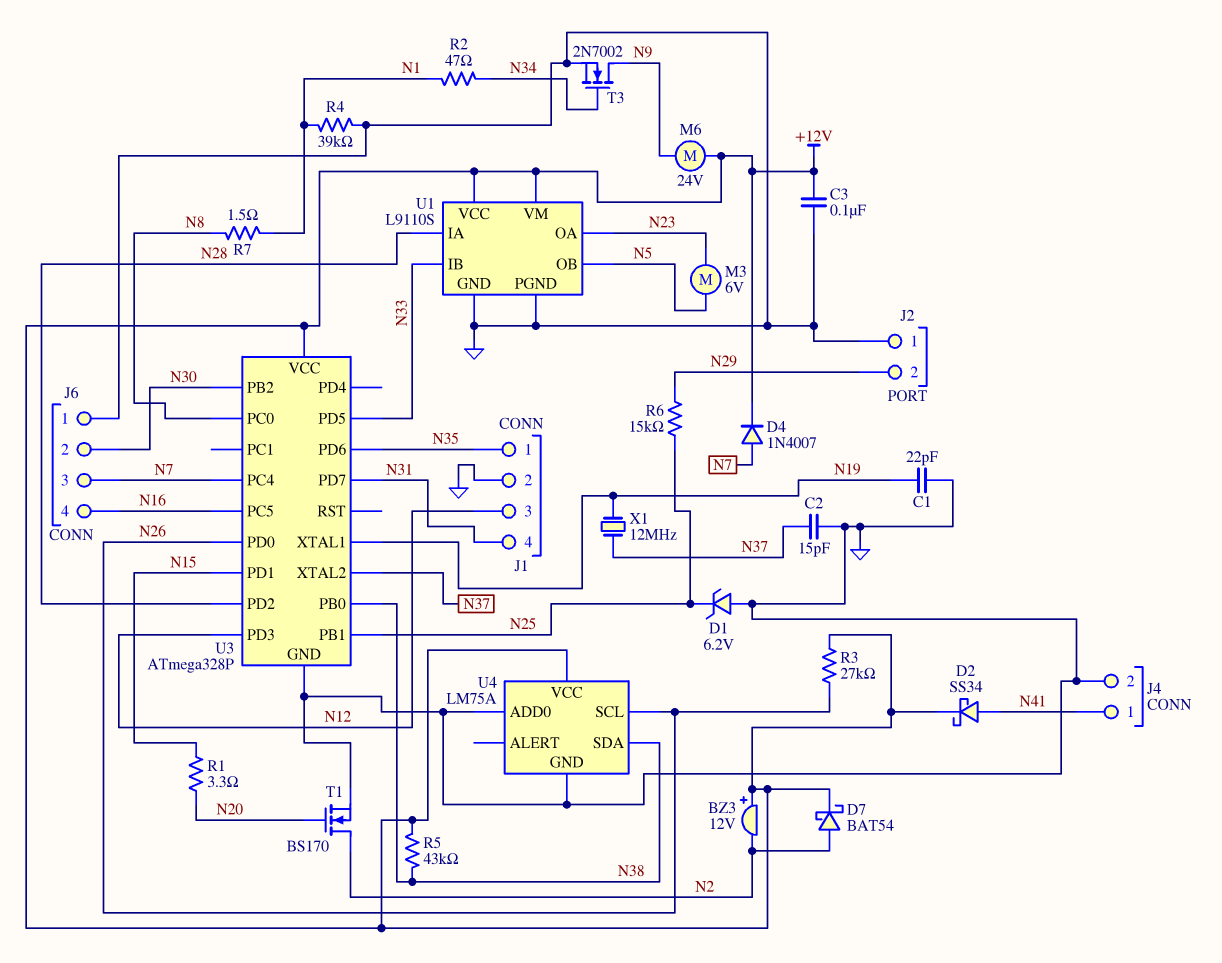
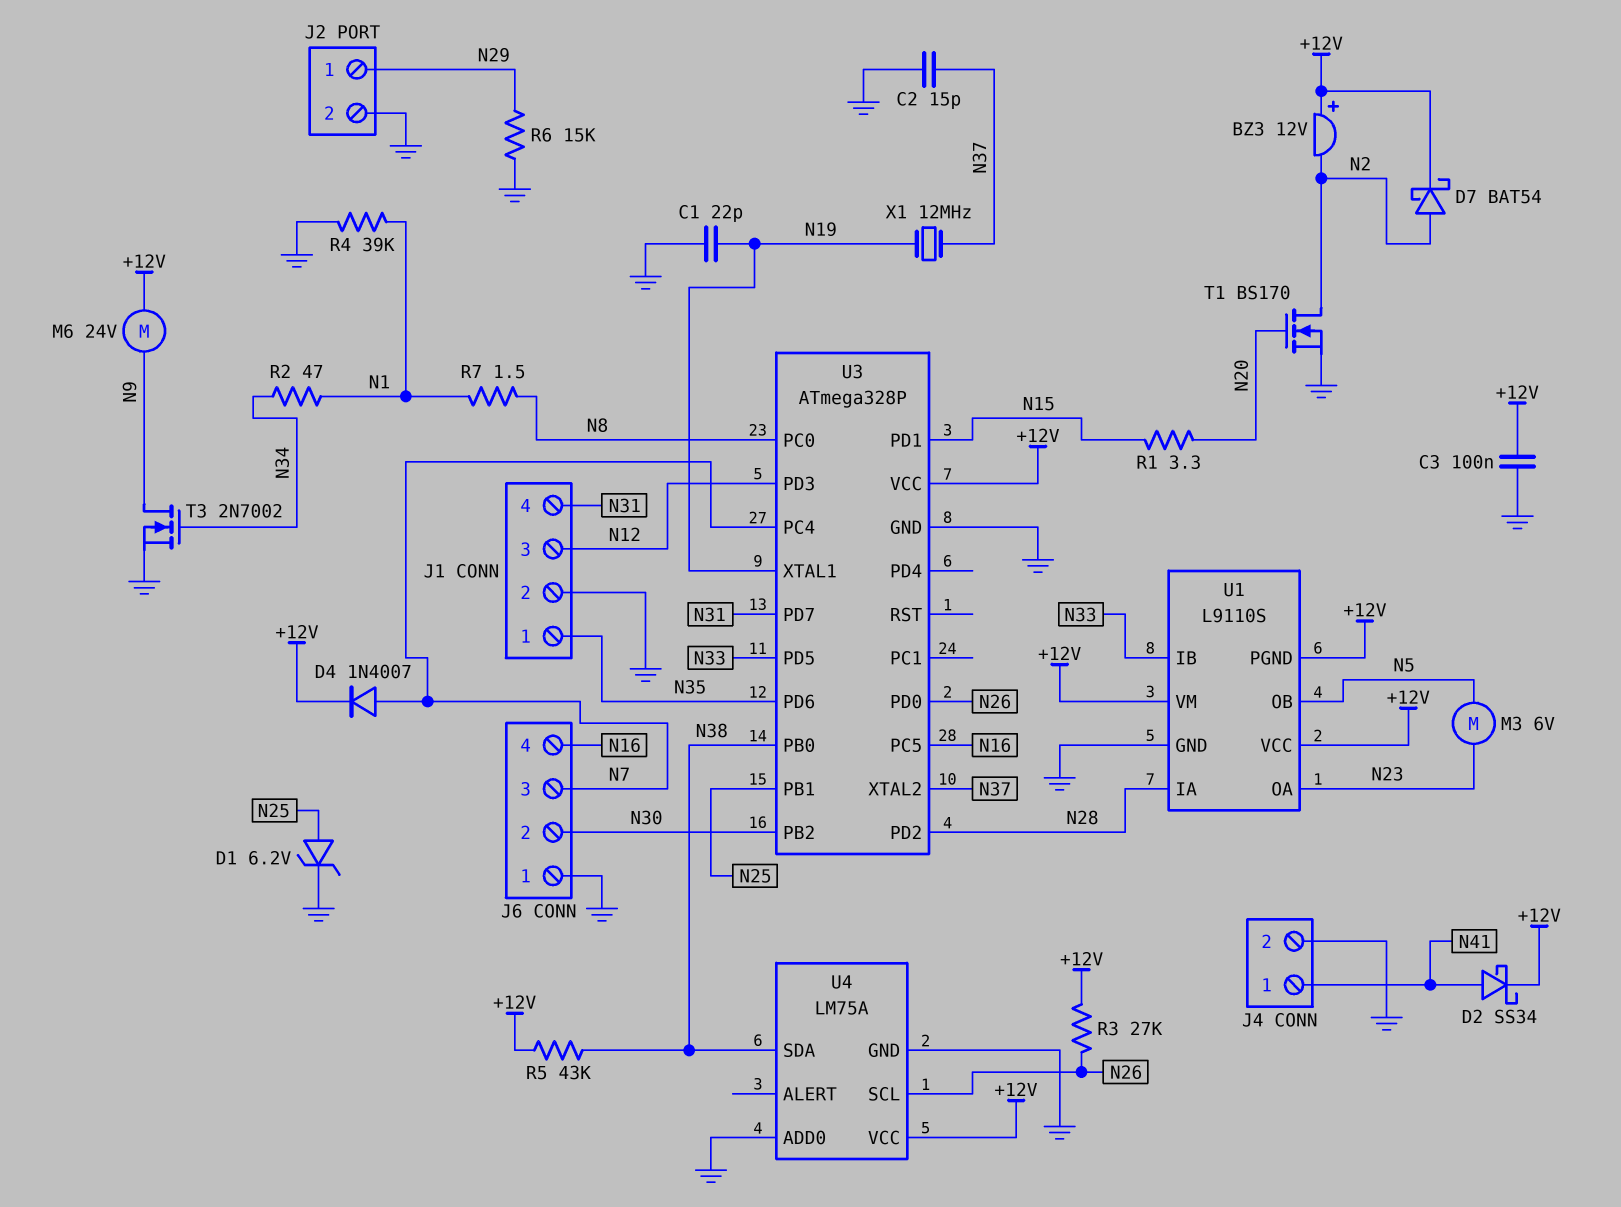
D1: zener 6.2V (A GND, K N25) -> zener 6.2V (A N25, K GND)
J2 pin 1: GND -> N29
J2 pin 2: N29 -> GND
R6: 15k (N25, N29) -> 15k (GND, N29)
U1 pin PGND: GND -> +12V

